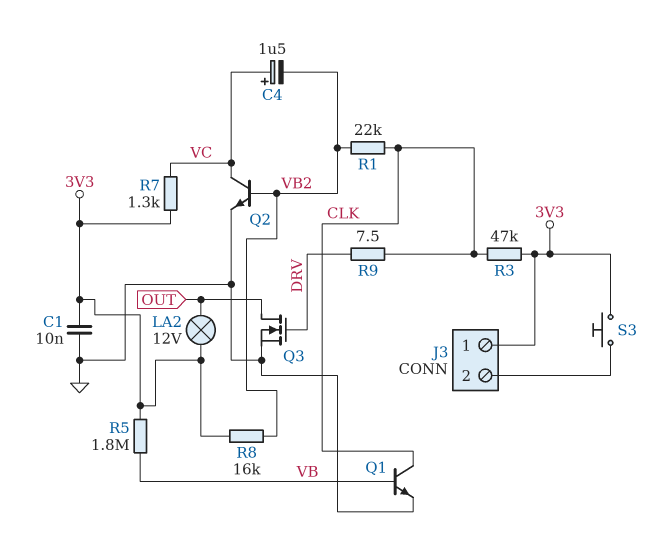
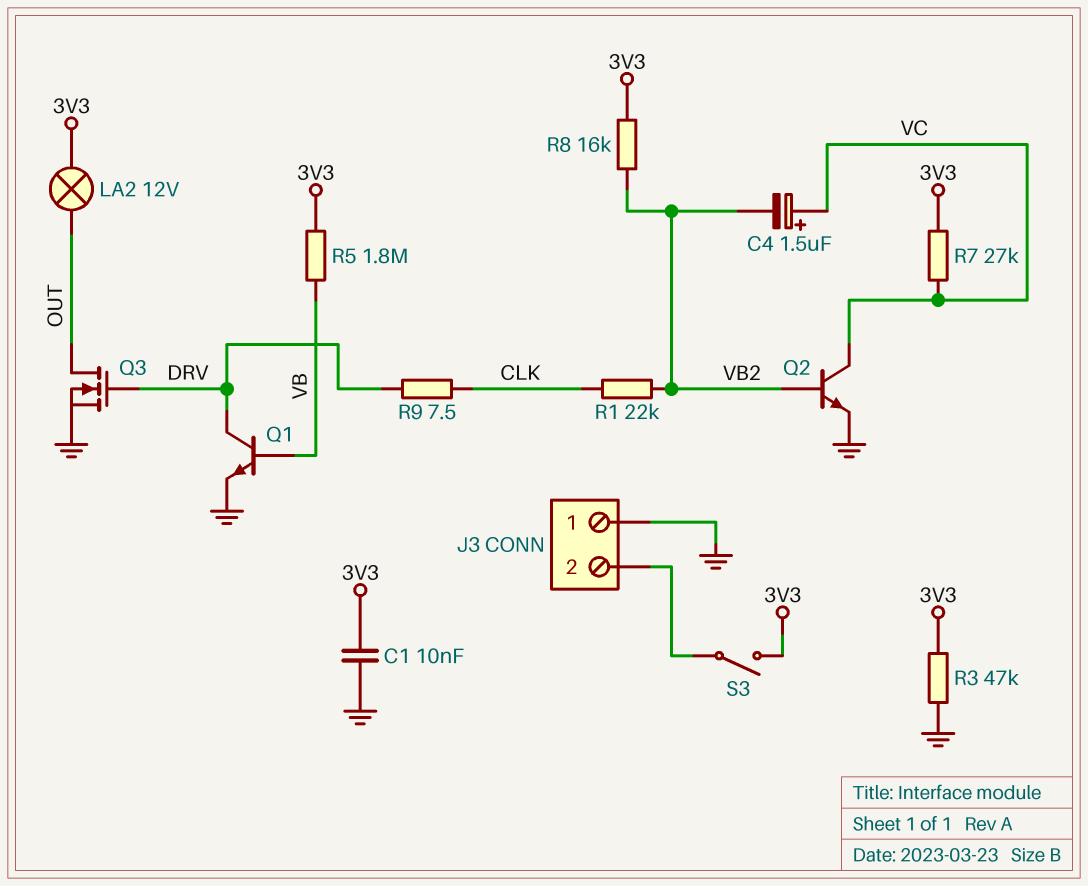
J3 pin 1: 3V3 -> GND
Q1: NPN (B VB, C CLK, E GND) -> NPN (B VB, C DRV, E GND)
R3: 47k (3V3, CLK) -> 47k (3V3, GND)
R7: 1.3k (3V3, VC) -> 27k (3V3, VC)
S3: button (3V3, J3/2) -> switch (3V3, J3/2)

